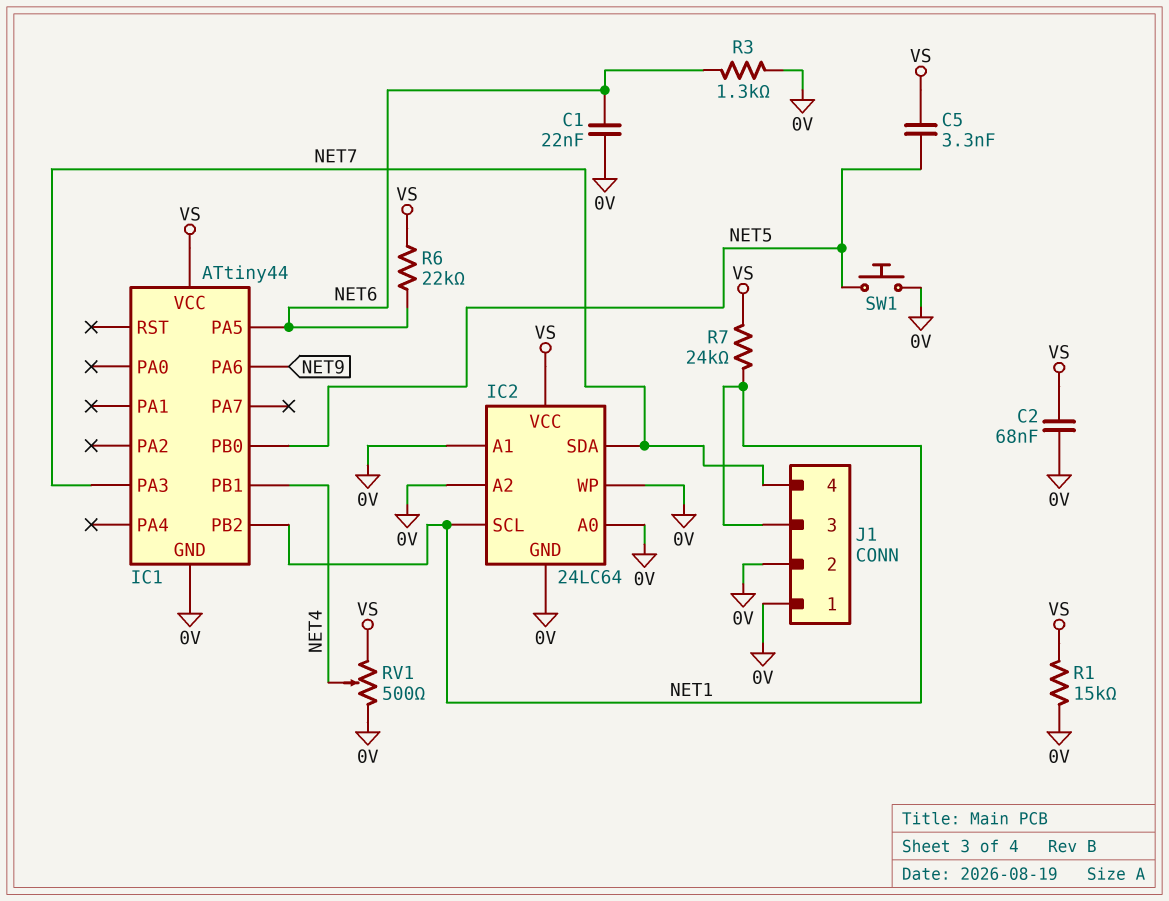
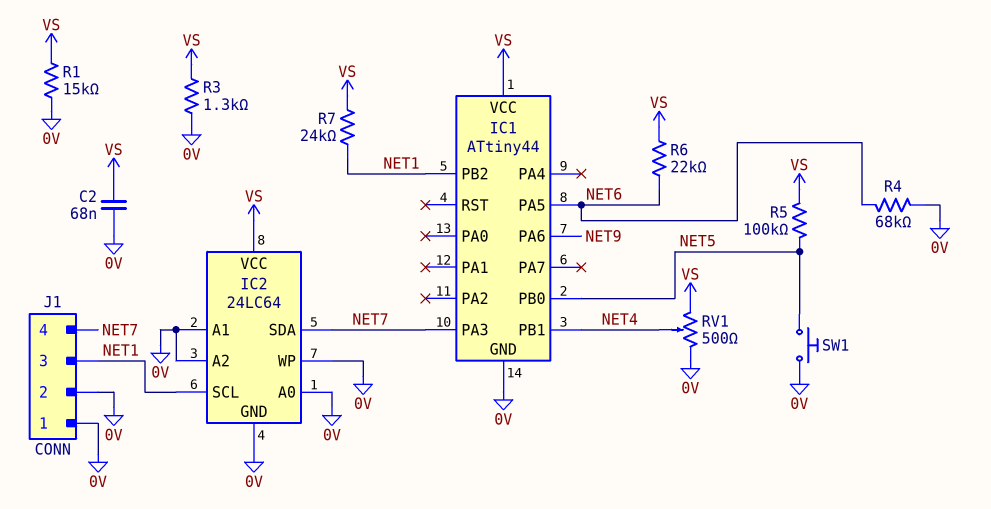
C1: 22nF (0V, NET6) -> none
C5: 3.3nF (NET5, VS) -> none
R3: 1.3k (0V, NET6) -> 1.3k (0V, VS)
R4: none -> 68k (0V, NET6)
R5: none -> 100k (NET5, VS)

